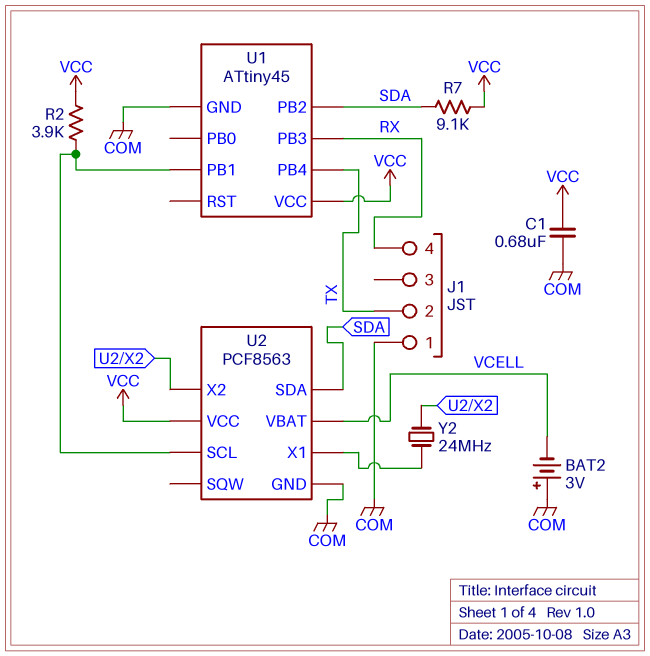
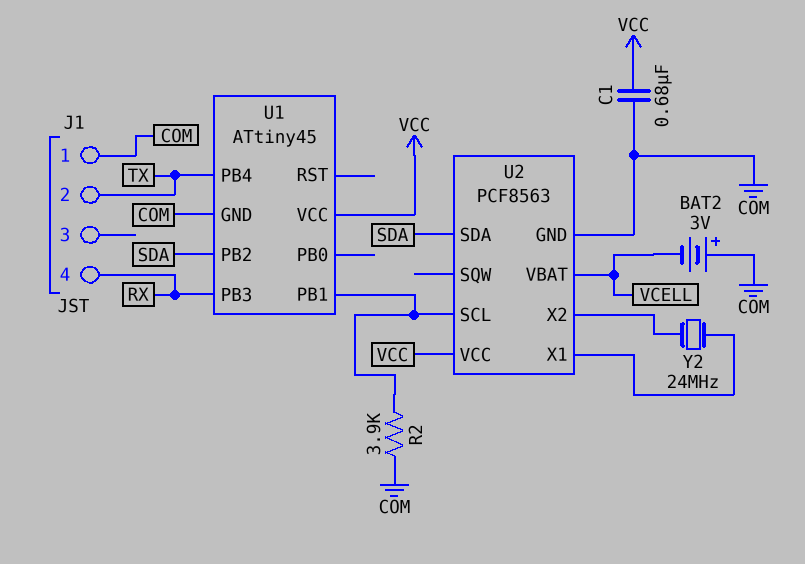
R2: 3.9k (U1/PB1, VCC) -> 3.9k (COM, U1/PB1)
R7: 9.1k (SDA, VCC) -> none

